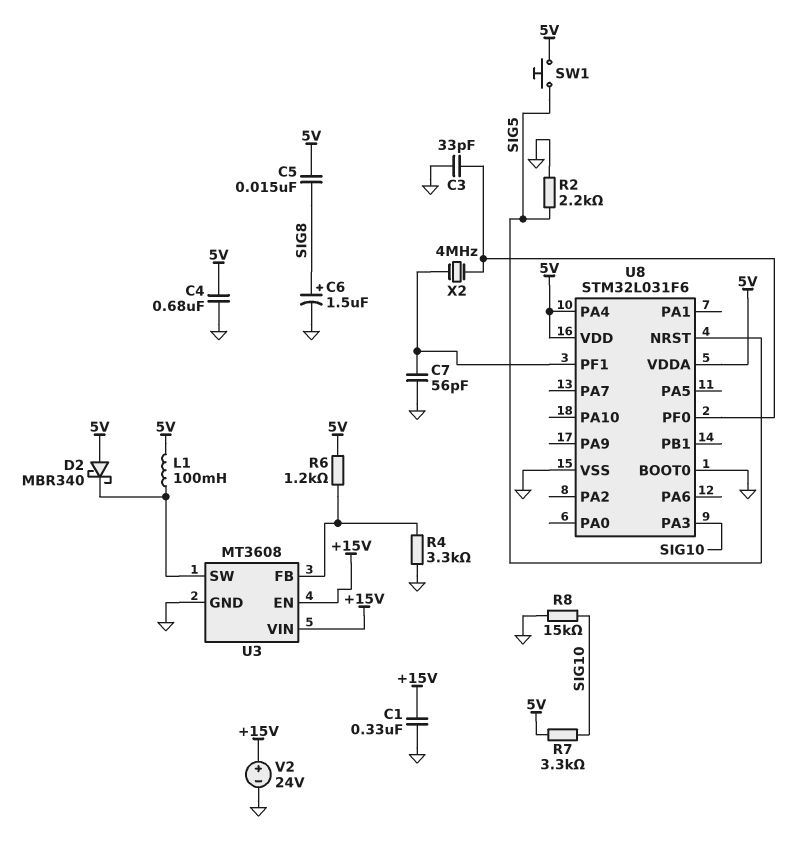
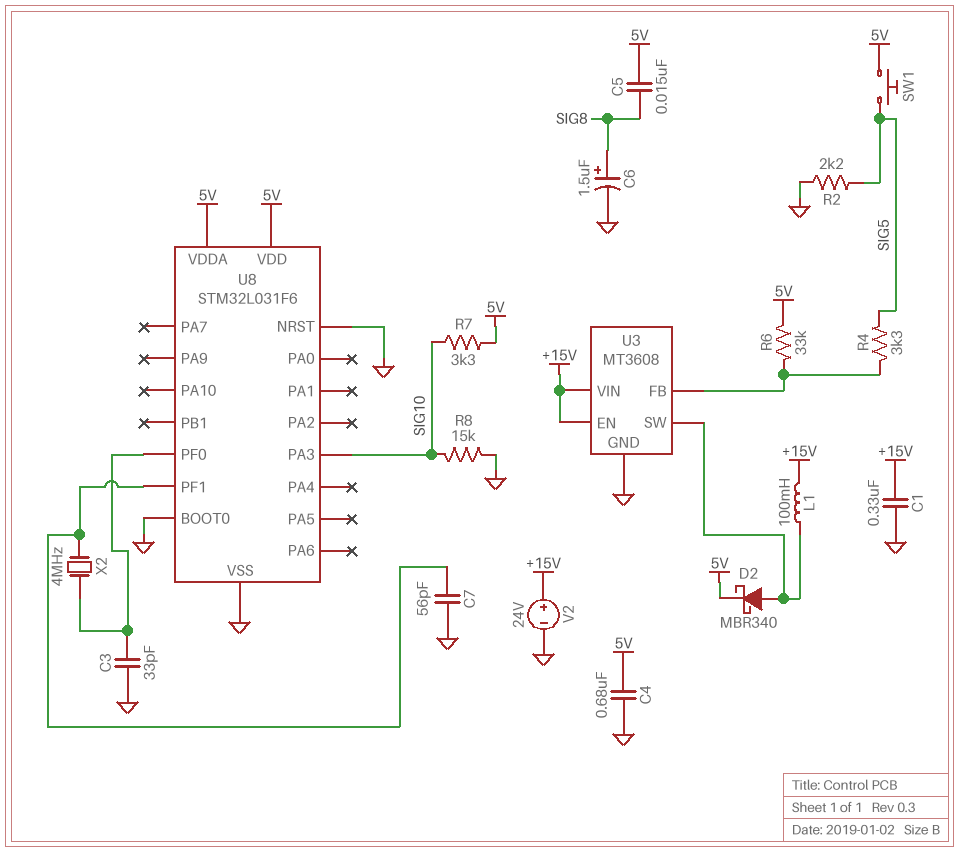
D2: schottky MBR340 (A 5V, K U3/SW) -> schottky MBR340 (A U3/SW, K 5V)
L1: 100mH (5V, U3/SW) -> 100mH (+15V, U3/SW)
R4: 3.3k (GND, U3/FB) -> 3.3k (SIG5, U3/FB)
R6: 1.2k (5V, U3/FB) -> 33k (5V, U3/FB)
U8 pin NRST: SIG5 -> GND
U8 pin PA4: 5V -> none

